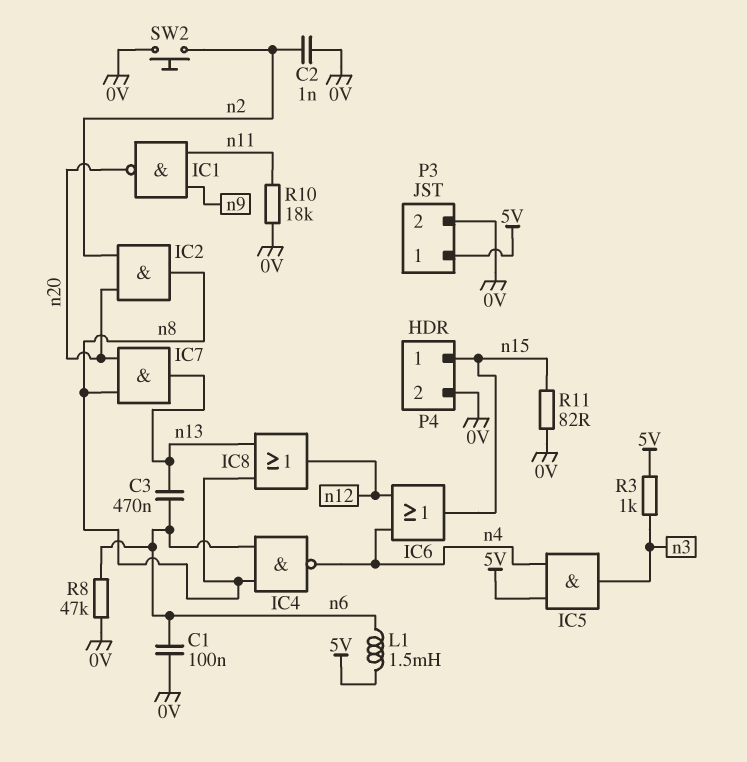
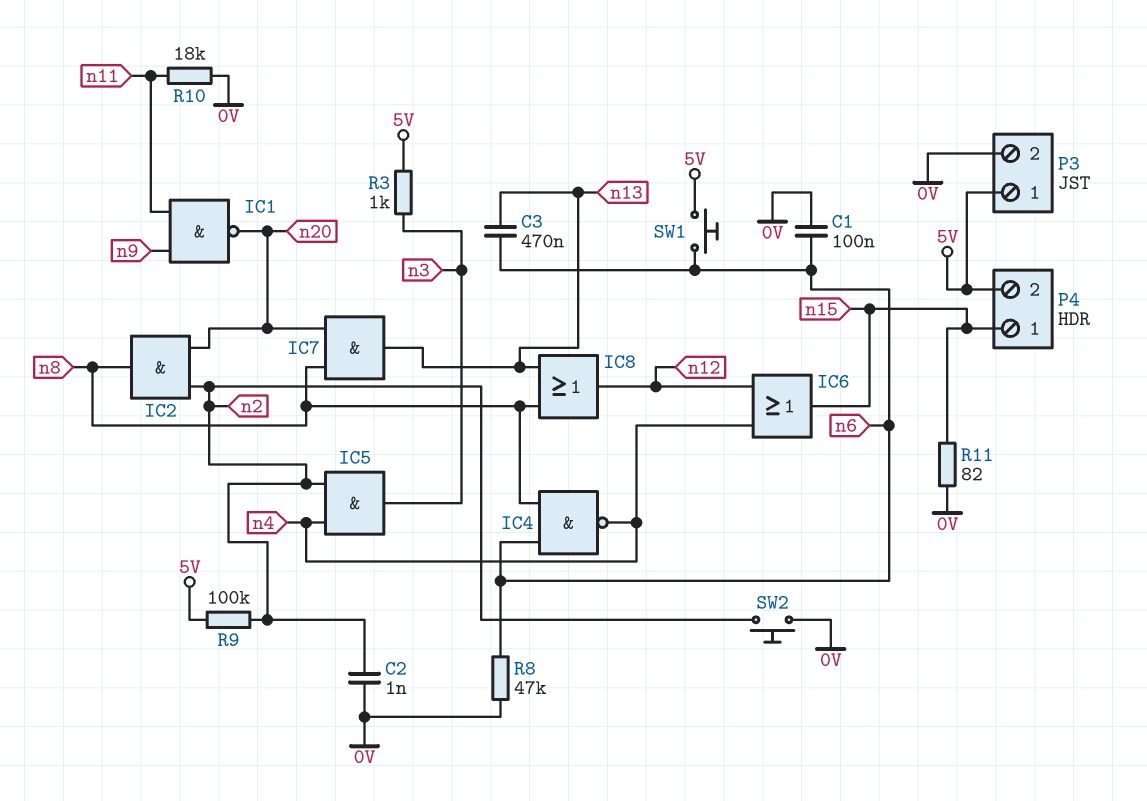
IC5: AND (in 5V, in n4, out n3) -> AND (in n2, in n4, out n3)
L1: 1.5mH (5V, n6) -> none
P4 pin 2: 0V -> 5V
R9: none -> 100k (5V, n2)
SW1: none -> button (5V, n6)

